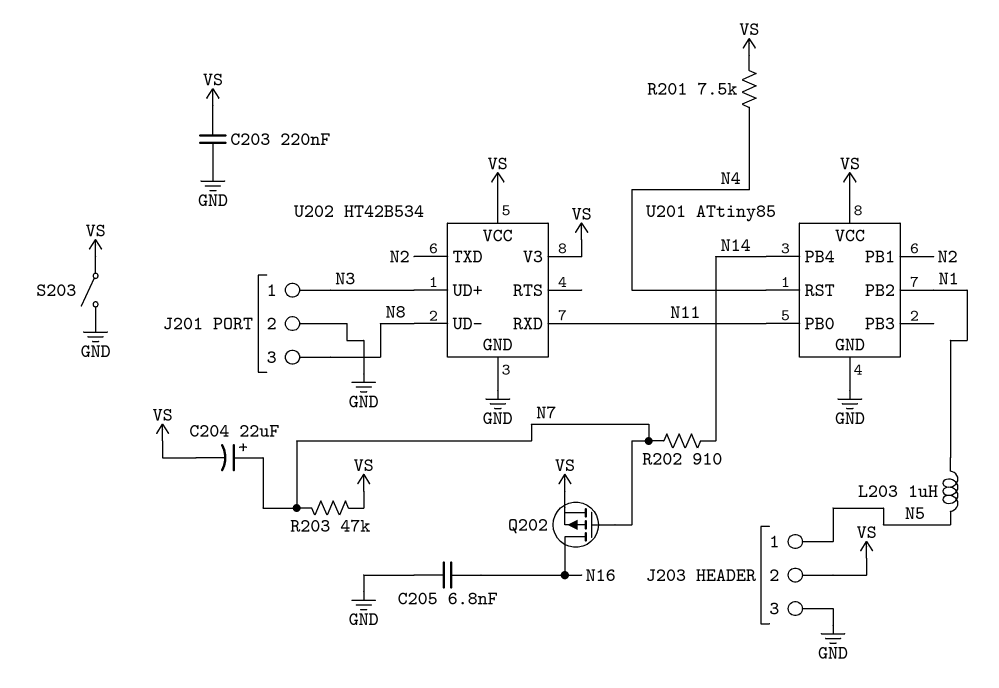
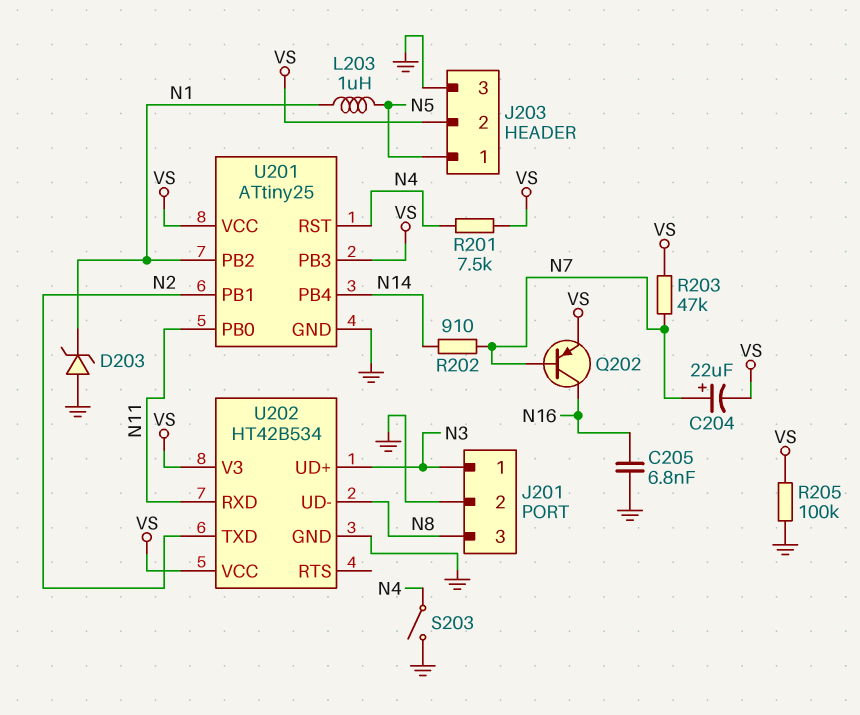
C203: 220nF (GND, VS) -> none
D203: none -> zener (A GND, K N1)
Q202: PMOS (G N7, D N16, S VS) -> PNP (B N7, C N16, E VS)
R205: none -> 100k (GND, VS)
S203: switch (GND, VS) -> switch (GND, N4)
U201: ATtiny85 -> ATtiny25
U201 pin PB3: none -> VS

